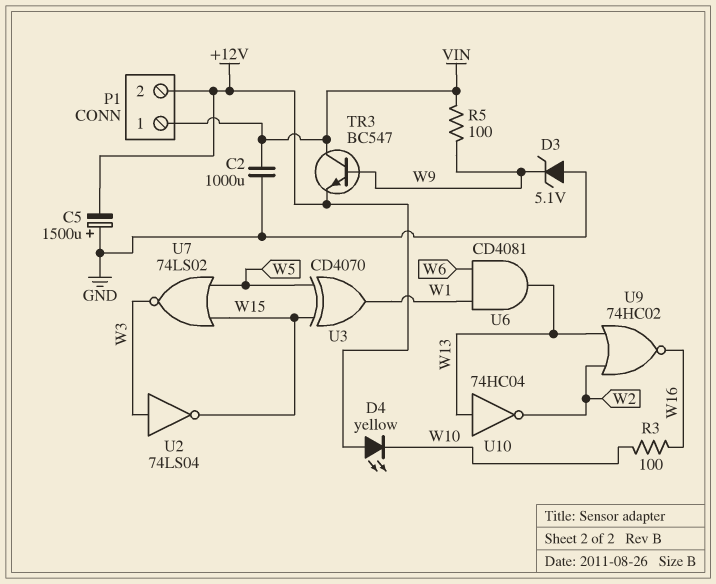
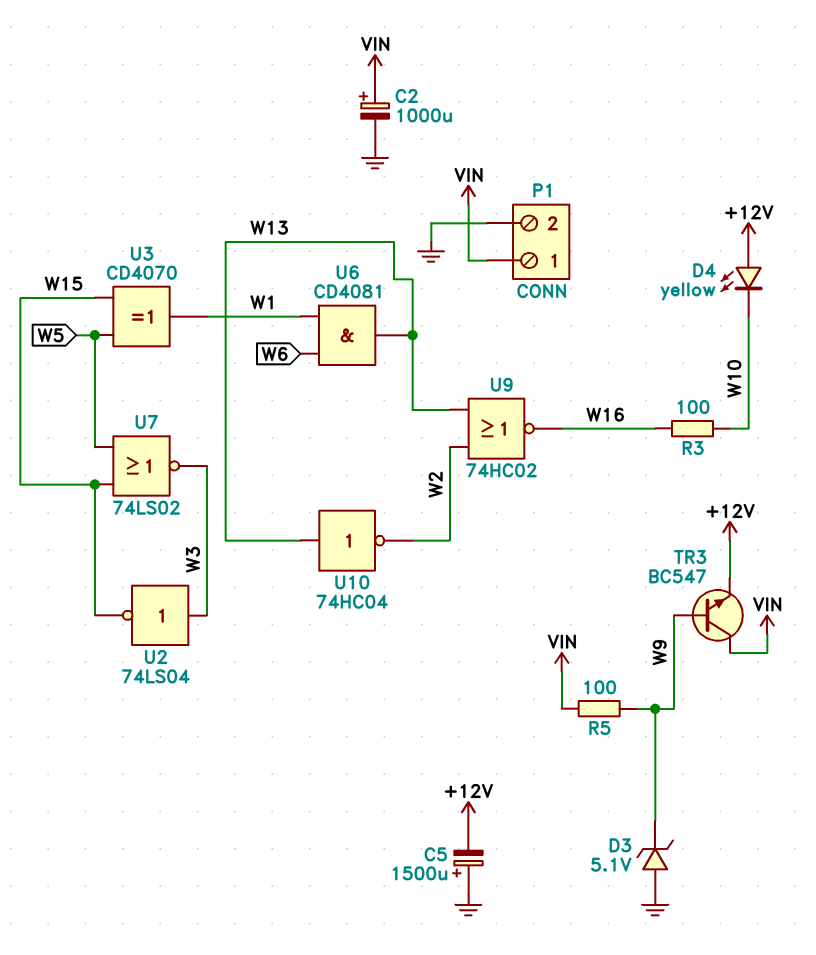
C2: 1000uF (GND, VIN) -> 1000uF (plus VIN, minus GND)
P1 pin 2: +12V -> GND

